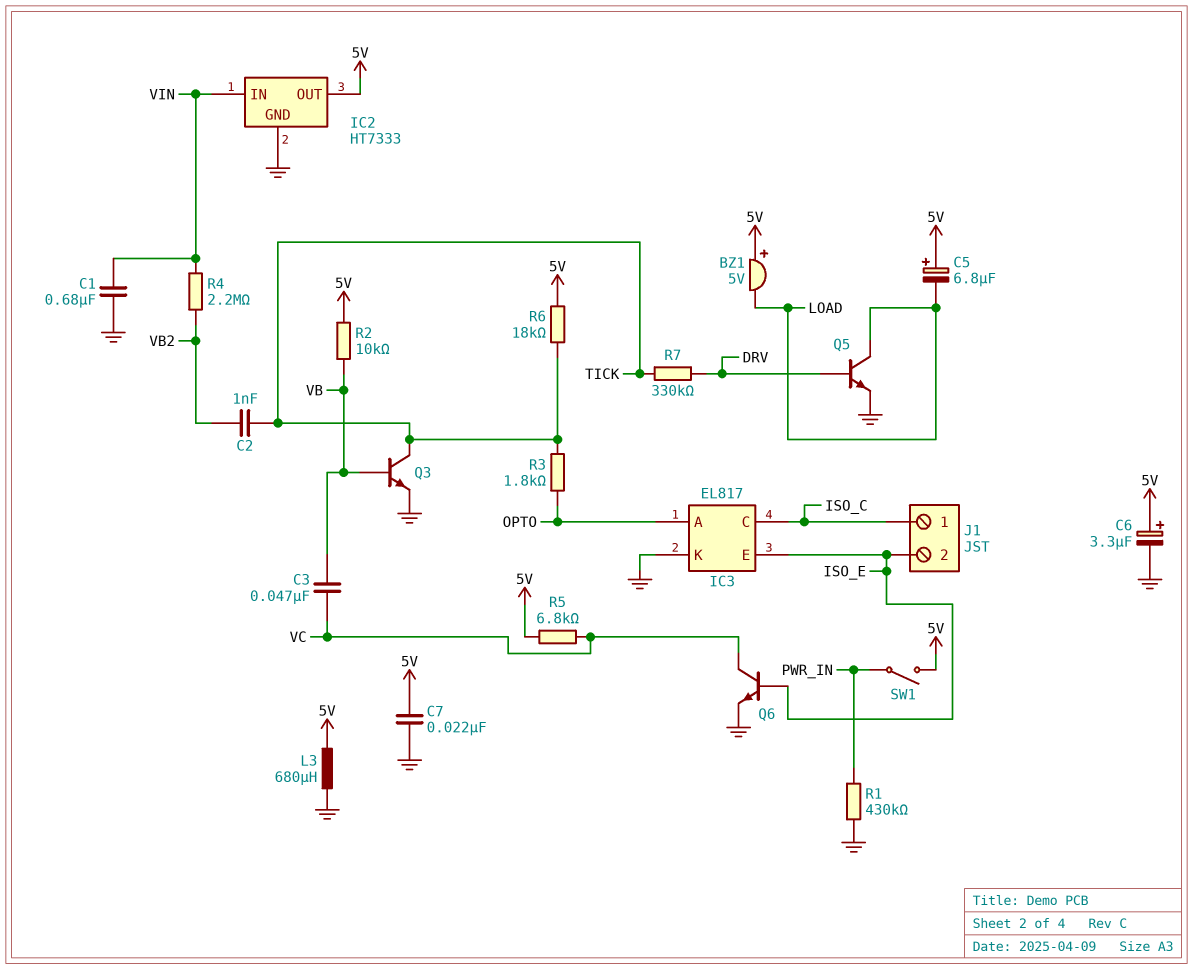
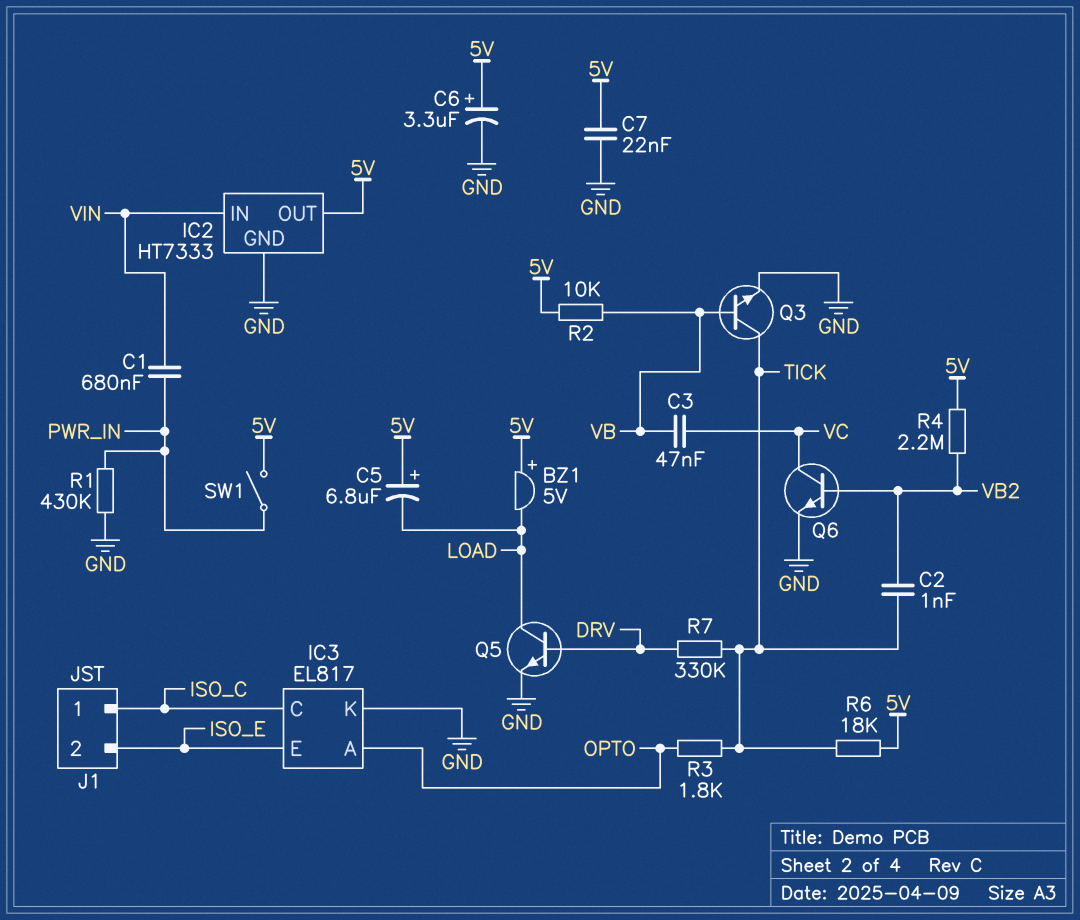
C1: 680nF (GND, VIN) -> 680nF (PWR_IN, VIN)
L3: 680uH (5V, GND) -> none
Q6: NPN (B ISO_E, C VC, E GND) -> NPN (B VB2, C VC, E GND)
R4: 2.2M (VB2, VIN) -> 2.2M (5V, VB2)
R5: 6.8k (5V, VC) -> none

